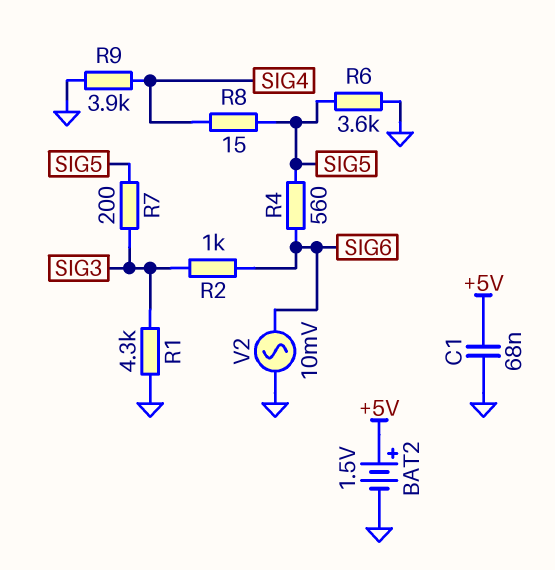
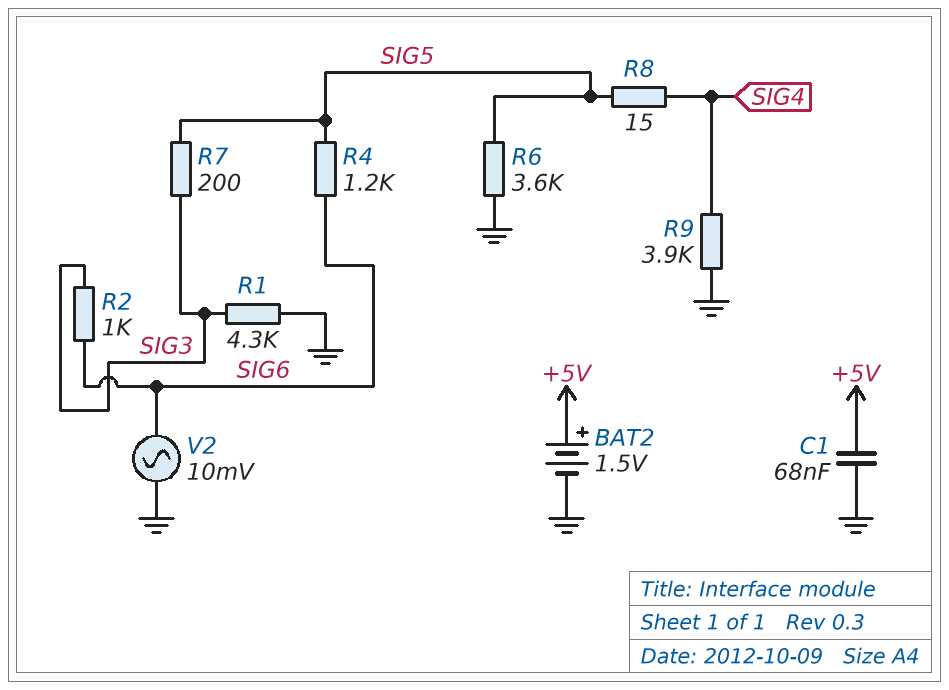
R4: 560 (SIG5, SIG6) -> 1.2k (SIG5, SIG6)

